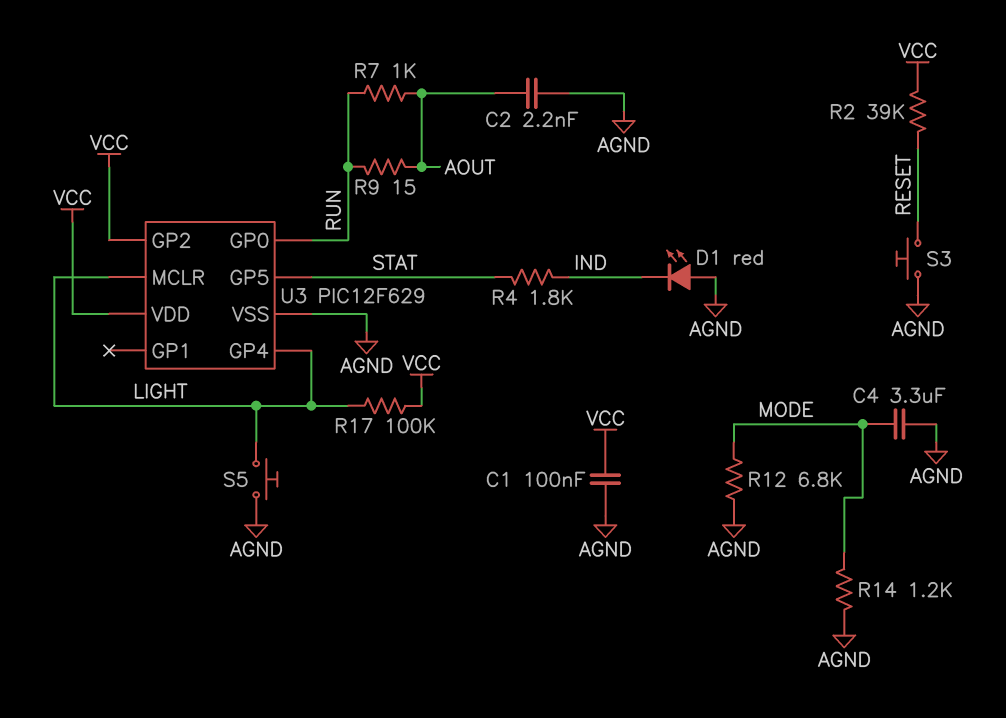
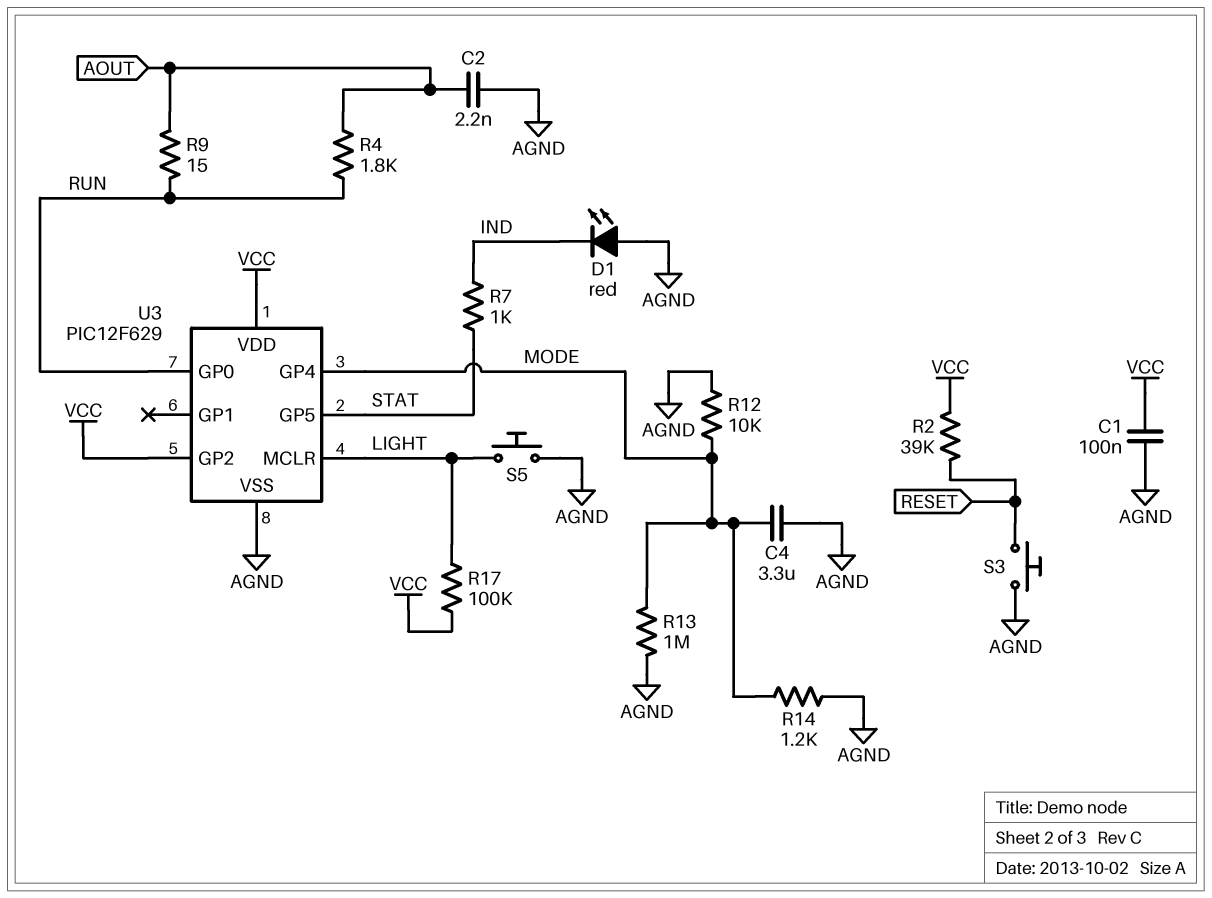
R4: 1.8k (IND, STAT) -> 1.8k (AOUT, RUN)
R7: 1k (AOUT, RUN) -> 1k (IND, STAT)
R12: 6.8k (AGND, MODE) -> 10k (AGND, MODE)
R13: none -> 1M (AGND, MODE)
U3 pin GP4: LIGHT -> MODE

